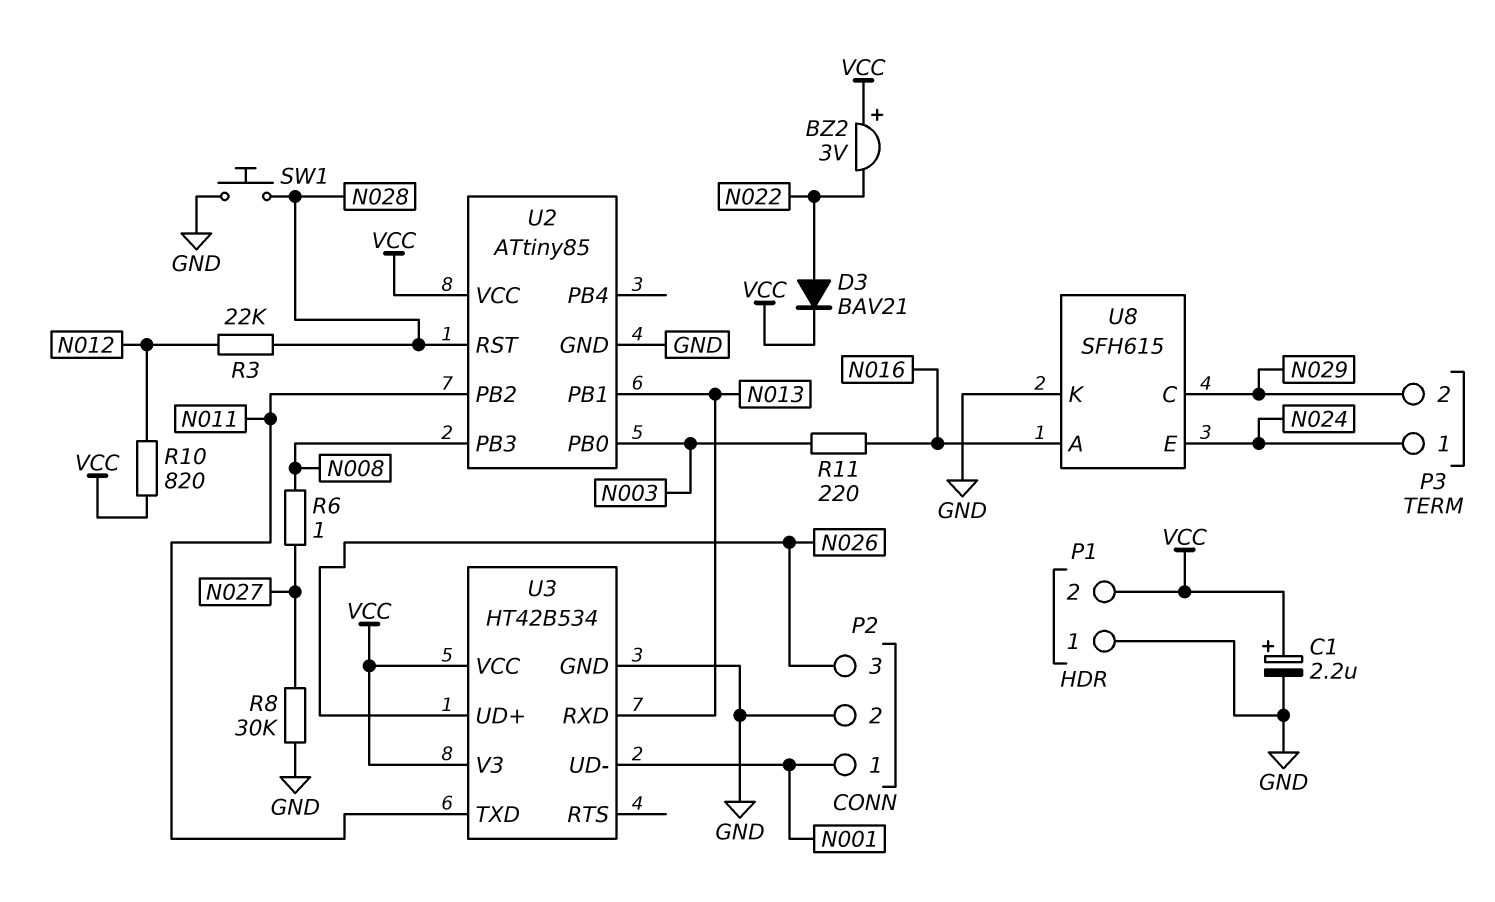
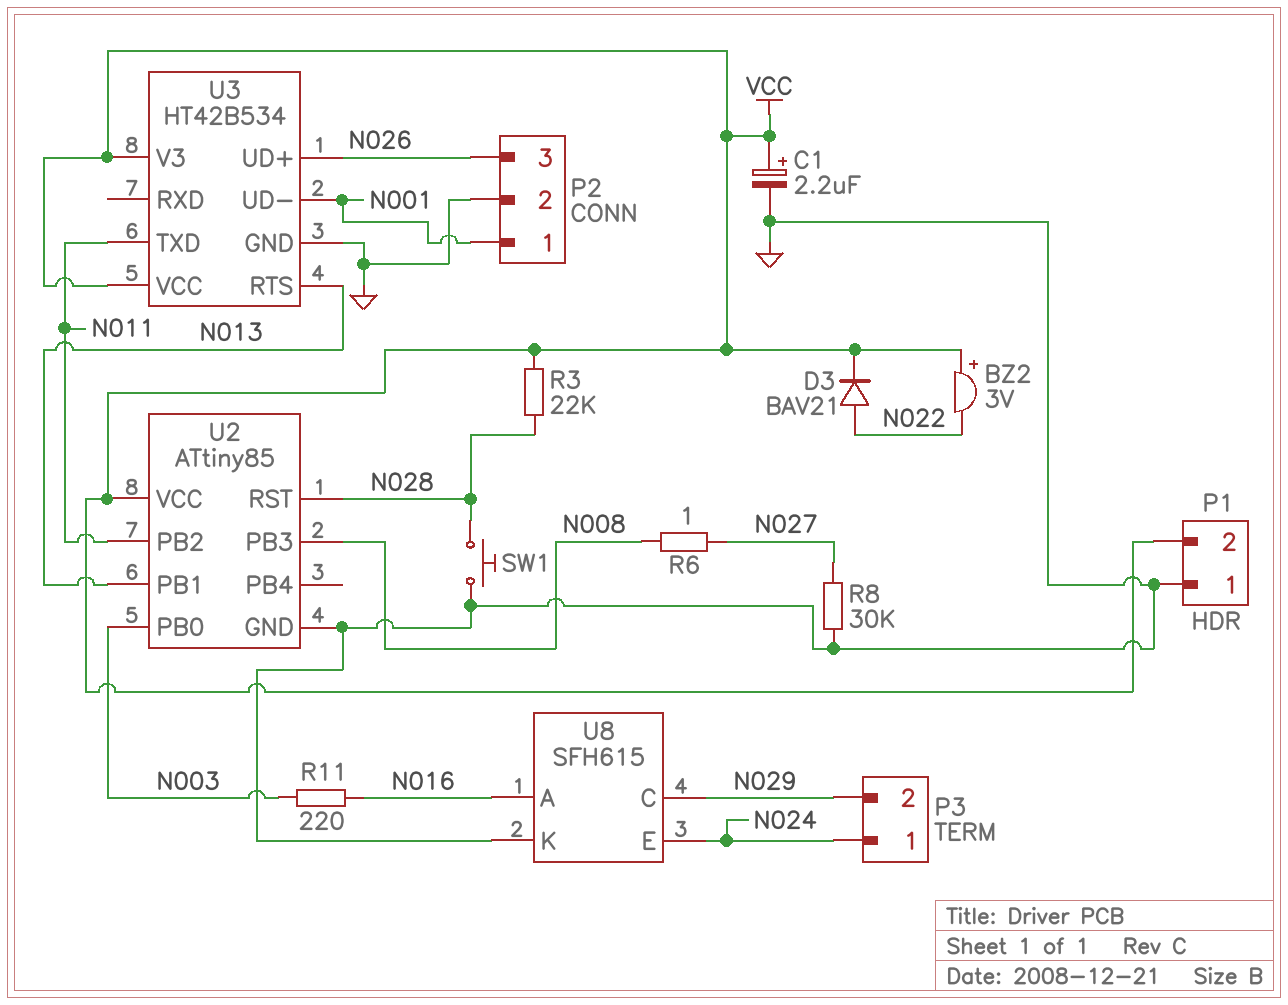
R3: 22k (N012, N028) -> 22k (N028, VCC)
R10: 820 (N012, VCC) -> none
U3 pin RTS: none -> N013
U3 pin RXD: N013 -> none

